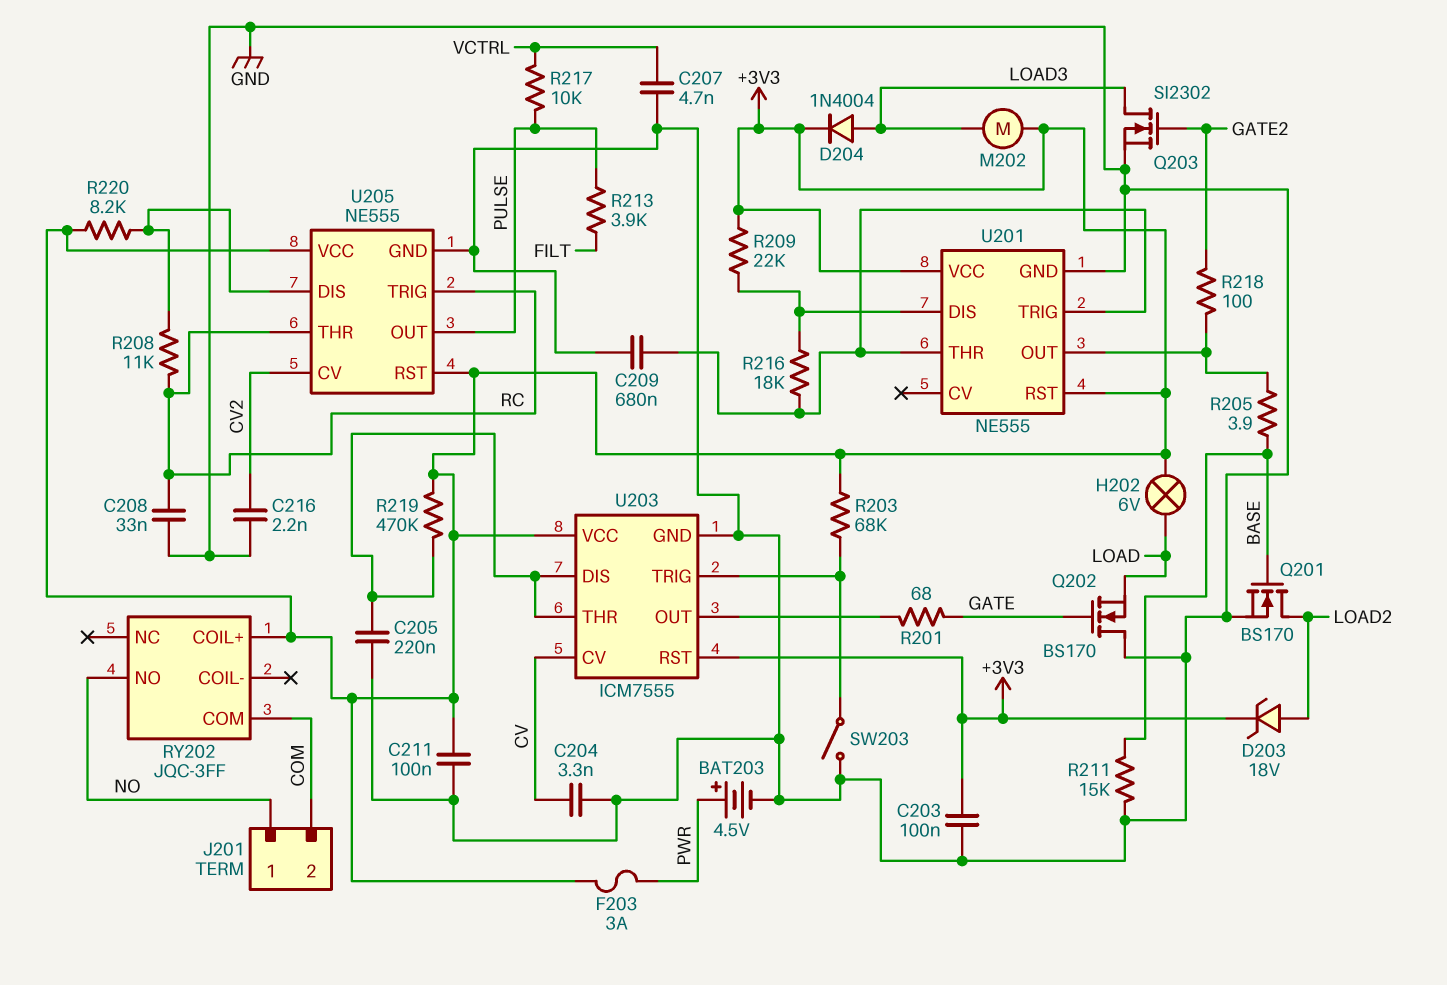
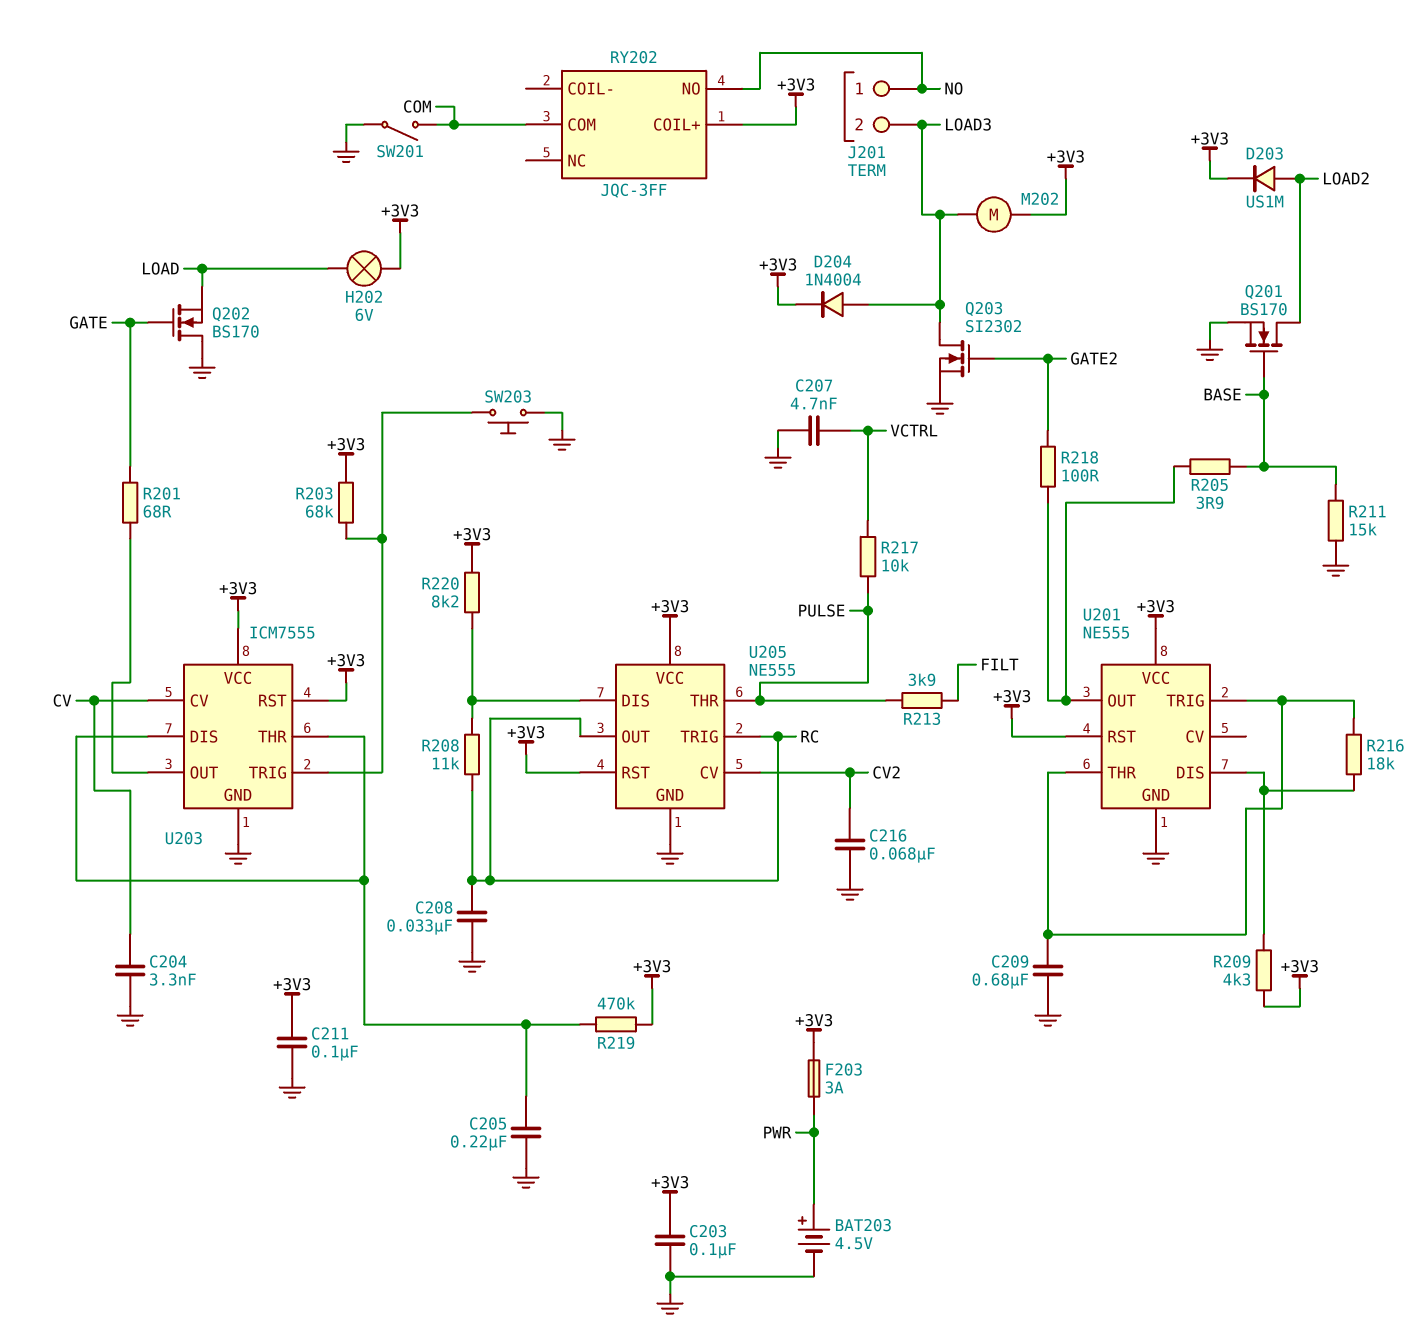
C216: 2.2nF (CV2, GND) -> 68nF (CV2, GND)
D203: zener 18V (A LOAD2, K +3V3) -> diode US1M (A LOAD2, K +3V3)
J201 pin 2: COM -> LOAD3
R209: 22k (+3V3, U201/DIS) -> 4.3k (+3V3, U201/DIS)
SW201: none -> switch (COM, GND)
SW203: switch (GND, U203/TRIG) -> button (GND, U203/TRIG)
U205 pin OUT: PULSE -> RC
U205 pin THR: RC -> PULSE

